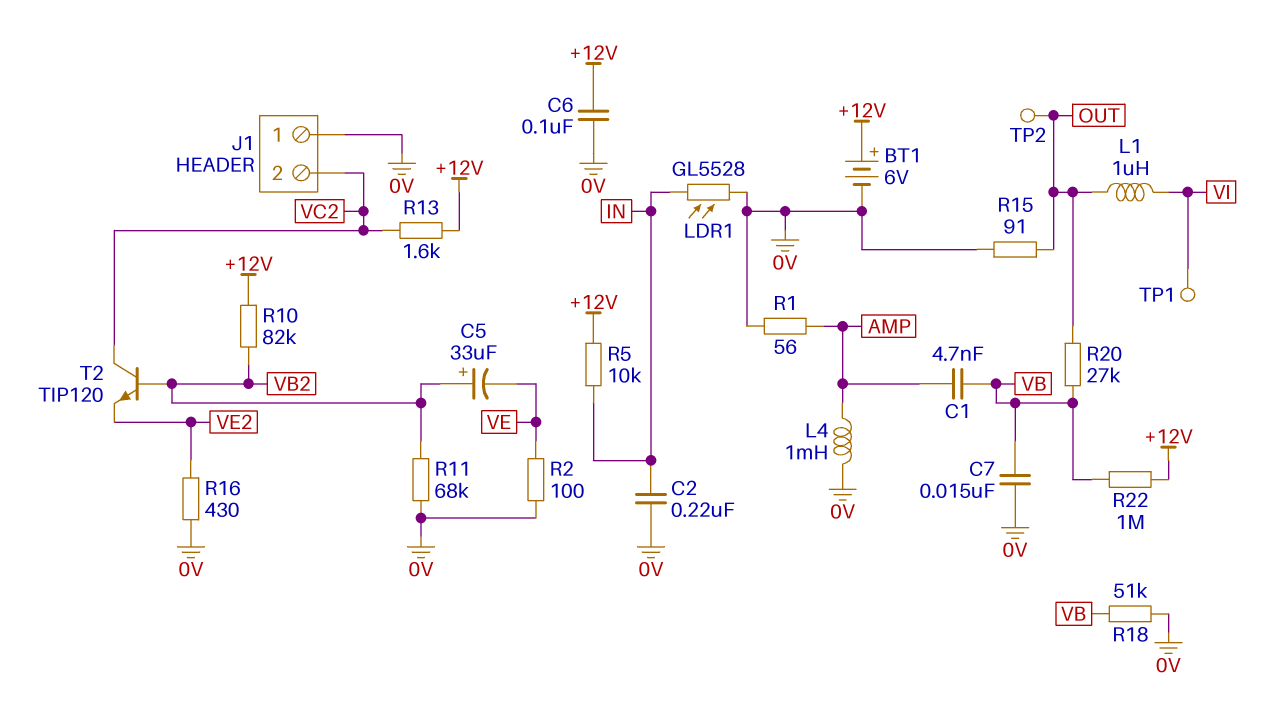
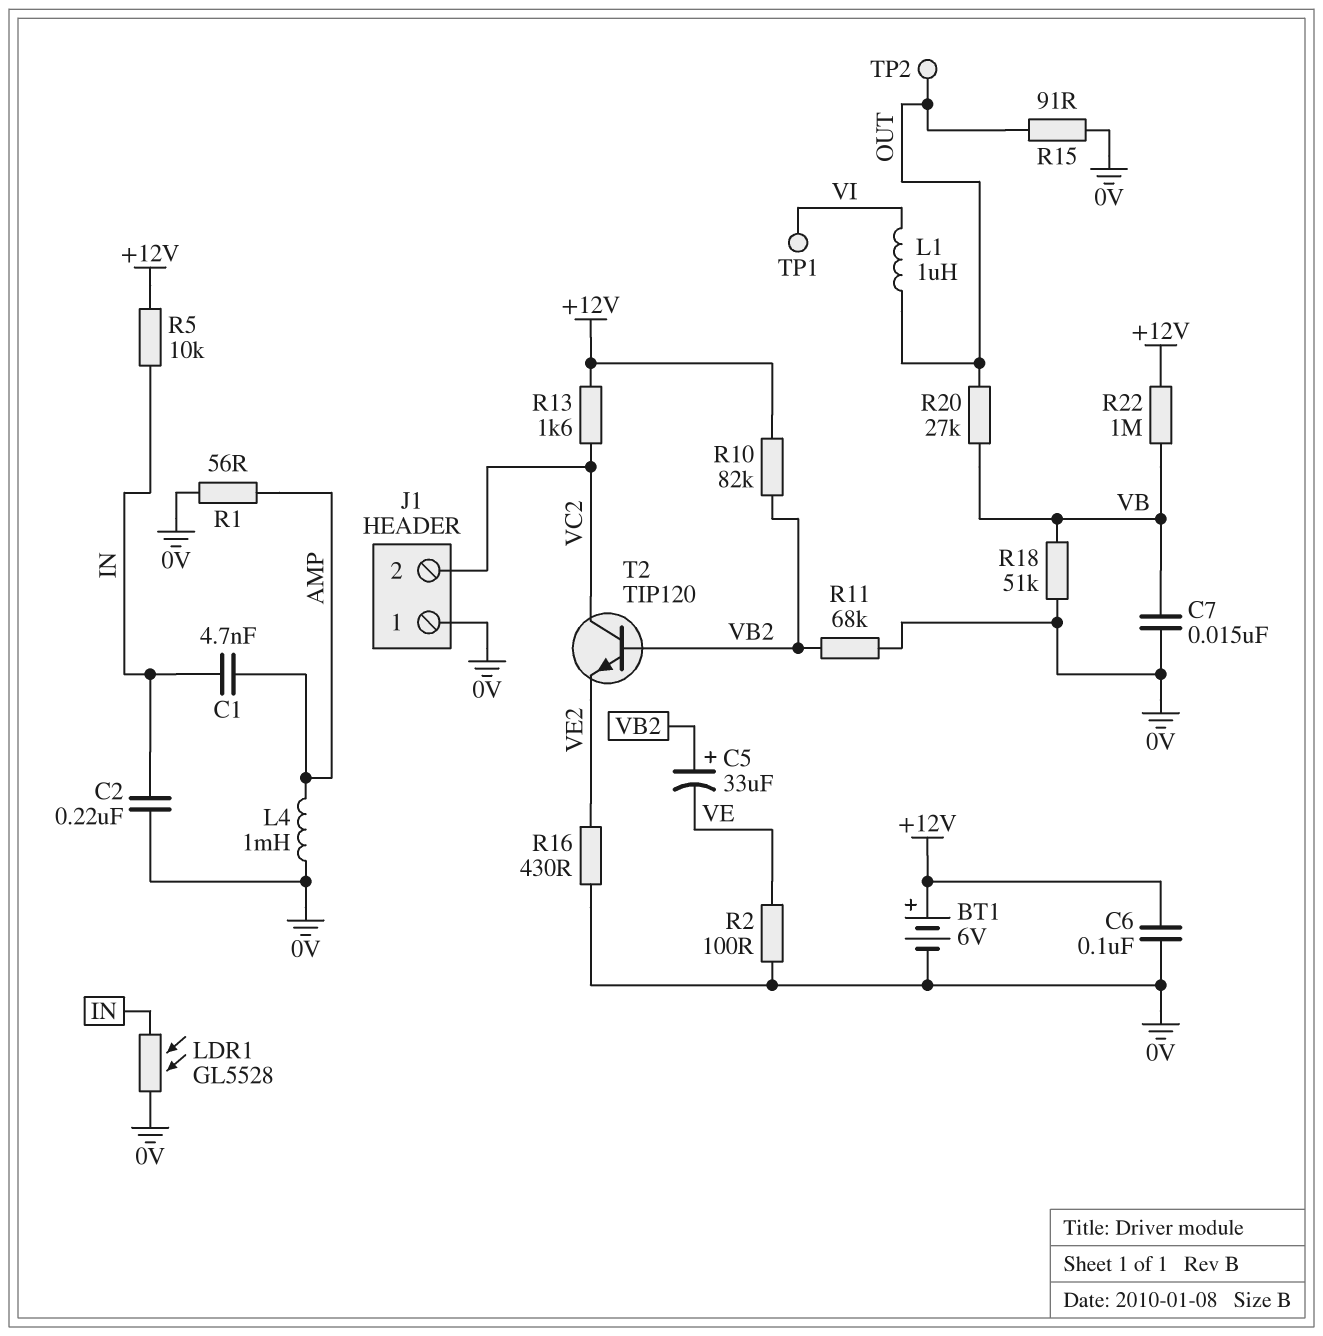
C1: 4.7nF (AMP, VB) -> 4.7nF (AMP, IN)

